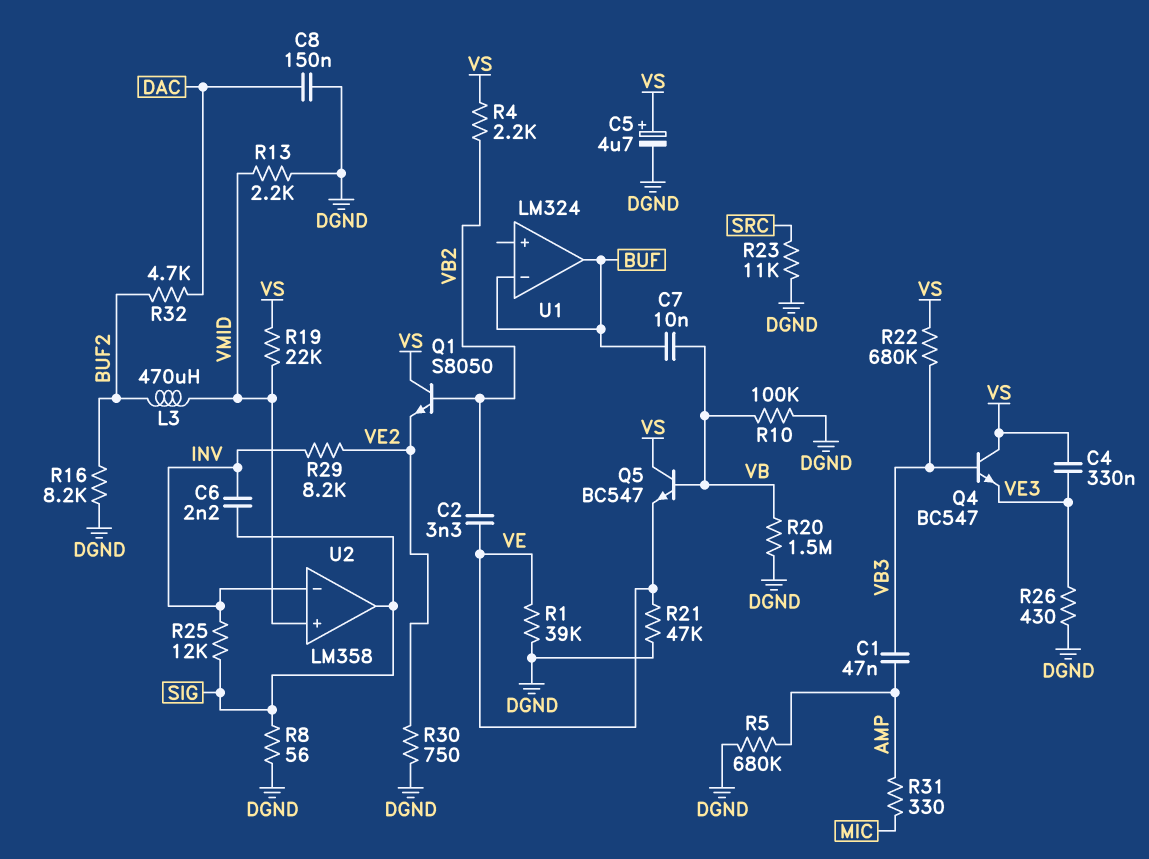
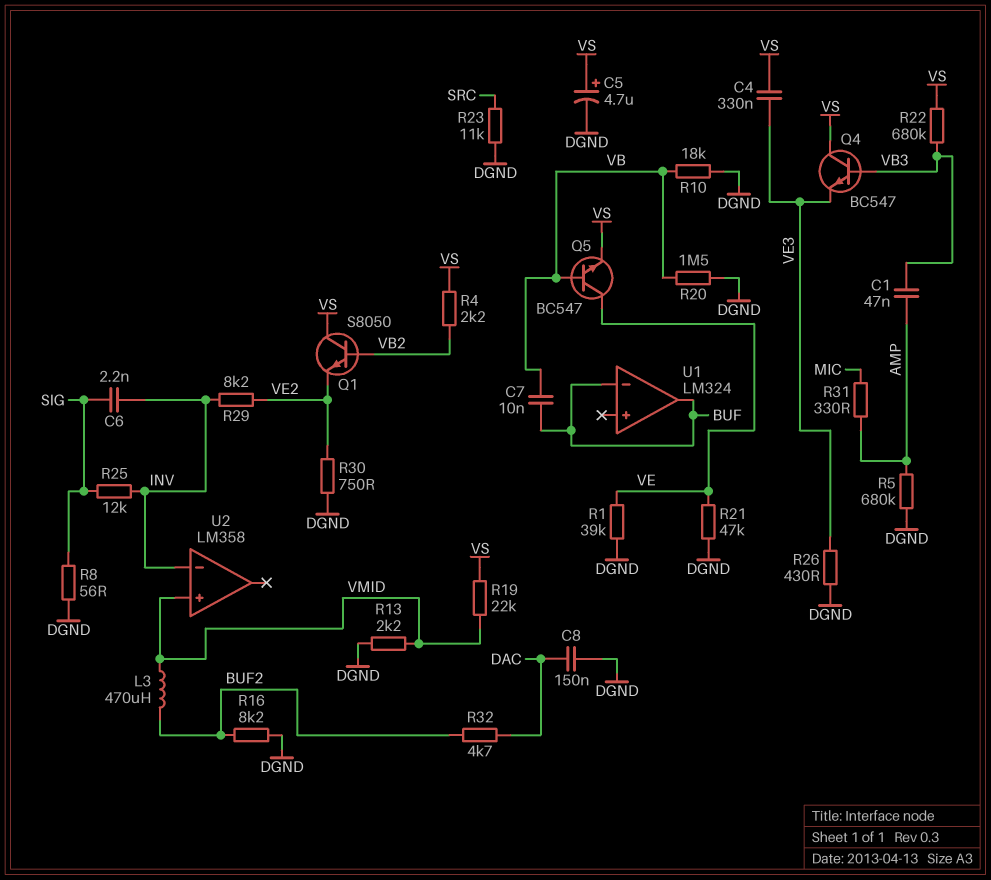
C2: 3.3nF (VB2, VE) -> none
Q5: NPN BC547 (B VB, C VS, E VE) -> NPN BC547 (B VB, C VE, E VS)
R10: 100k (DGND, VB) -> 18k (DGND, VB)
U2 pin out: SIG -> none

